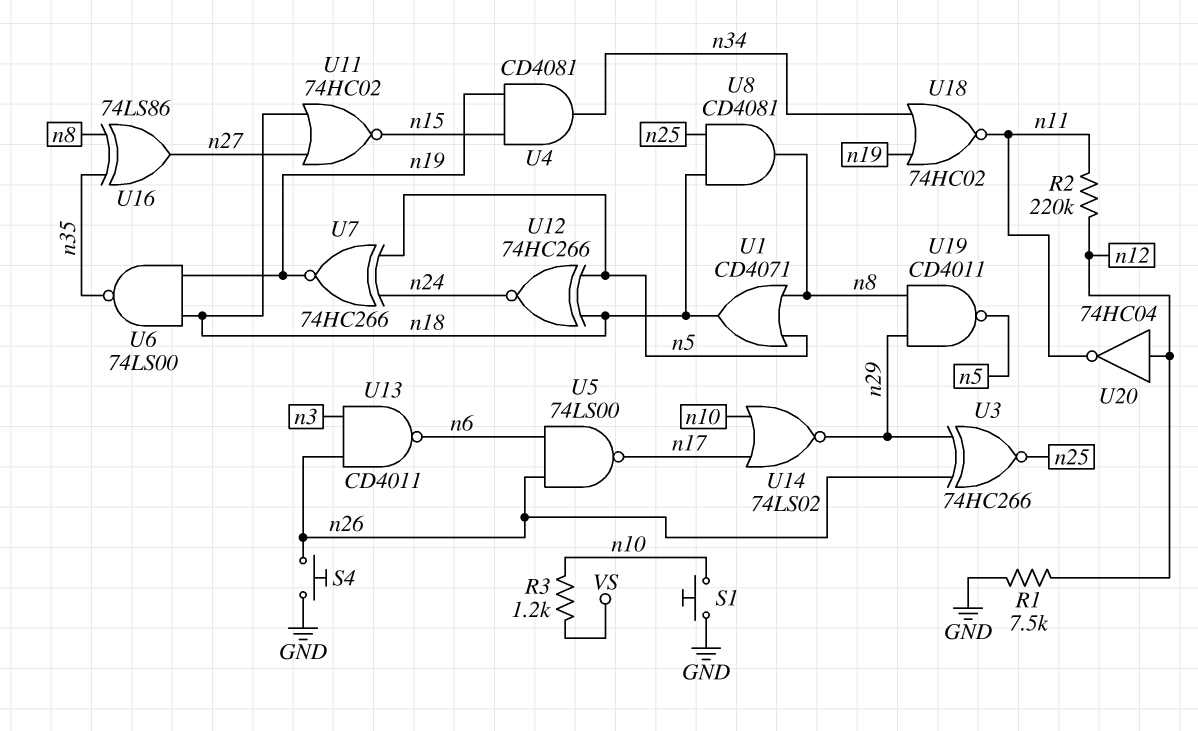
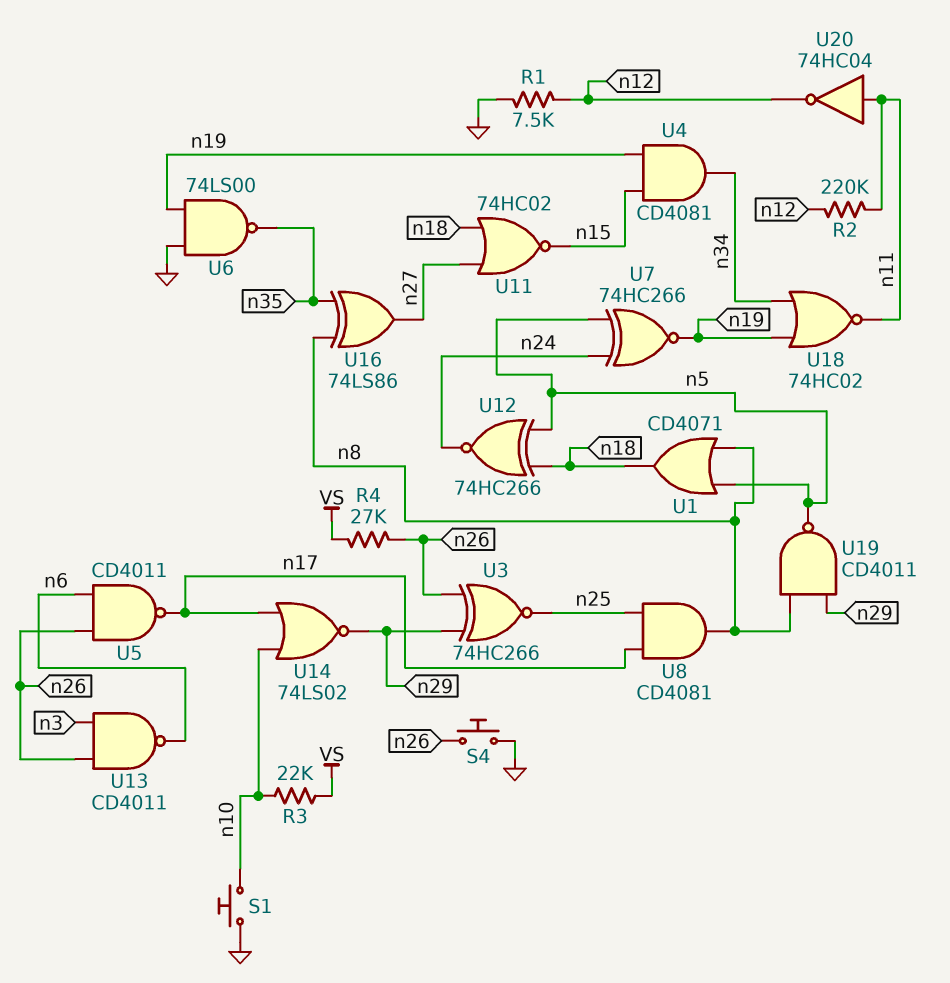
R3: 1.2k (VS, n10) -> 22k (VS, n10)
R4: none -> 27k (VS, n26)
U5: NAND 74LS00 (in n6, in n26, out n17) -> NAND CD4011 (in n6, in n26, out n17)
U6: NAND 74LS00 (in n18, in n19, out n35) -> NAND 74LS00 (in GND, in n19, out n35)
U8: AND CD4081 (in n18, in n25, out n8) -> AND CD4081 (in n17, in n25, out n8)
U20: NOT 74HC04 (in n12, out n11) -> NOT 74HC04 (in n11, out n12)

